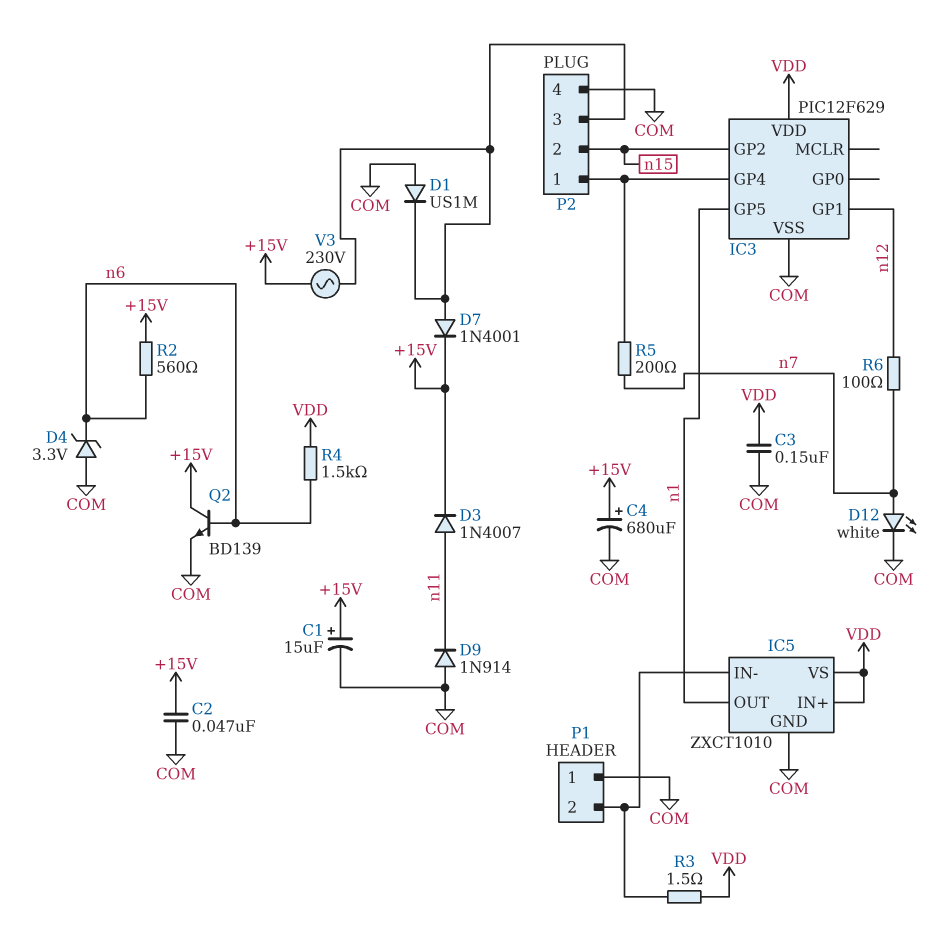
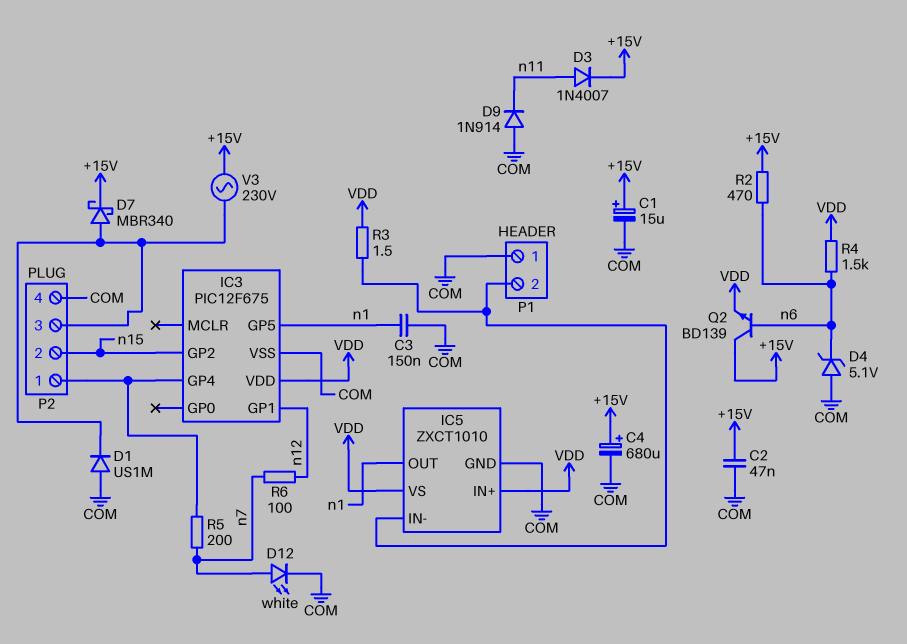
C3: 150nF (COM, VDD) -> 150nF (COM, n1)
D4: zener 3.3V (A COM, K n6) -> zener 5.1V (A COM, K n6)
D7: diode 1N4001 (A P2/3, K +15V) -> schottky MBR340 (A P2/3, K +15V)
IC3: PIC12F629 -> PIC12F675
Q2: NPN BD139 (B n6, C +15V, E COM) -> NPN BD139 (B n6, C +15V, E VDD)
R2: 560 (+15V, n6) -> 470 (+15V, n6)

